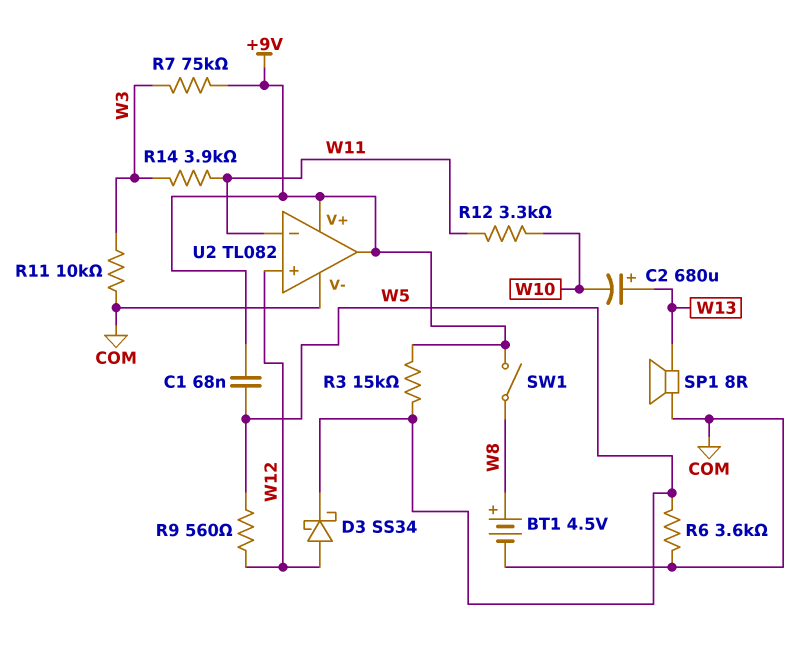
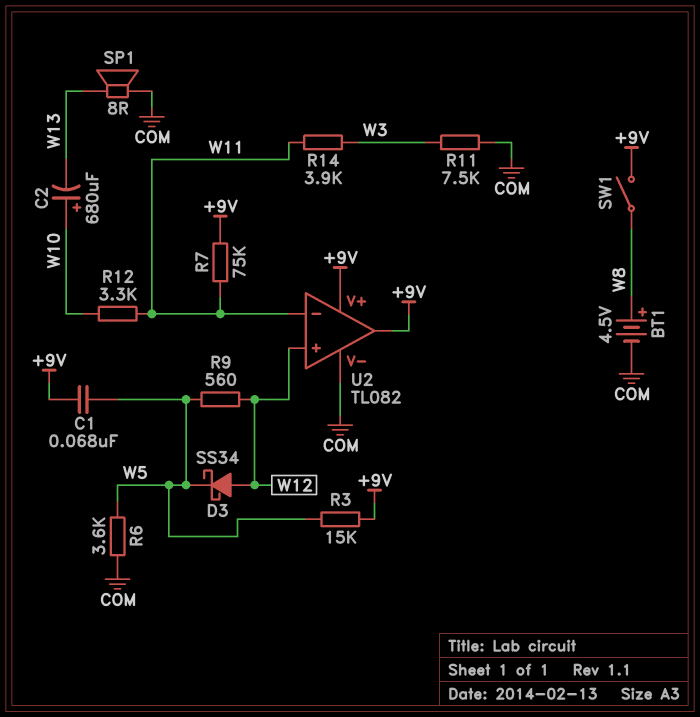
C2: 680uF (plus W13, minus W10) -> 680uF (plus W10, minus W13)
R7: 75k (+9V, W3) -> 75k (+9V, W11)
R11: 10k (COM, W3) -> 7.5k (COM, W3)

